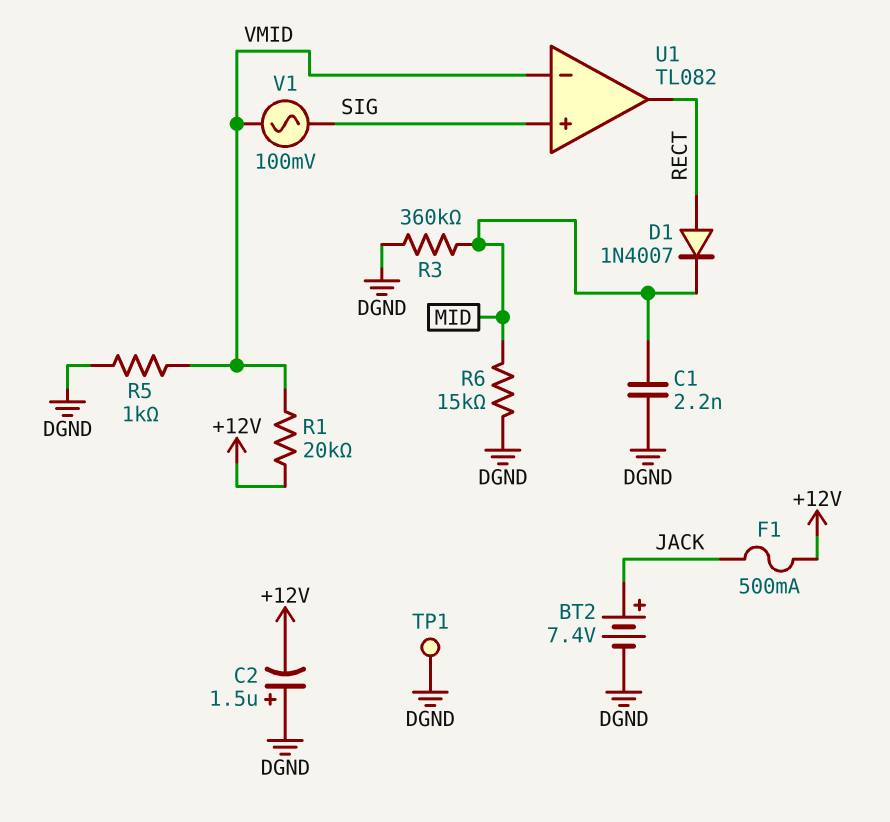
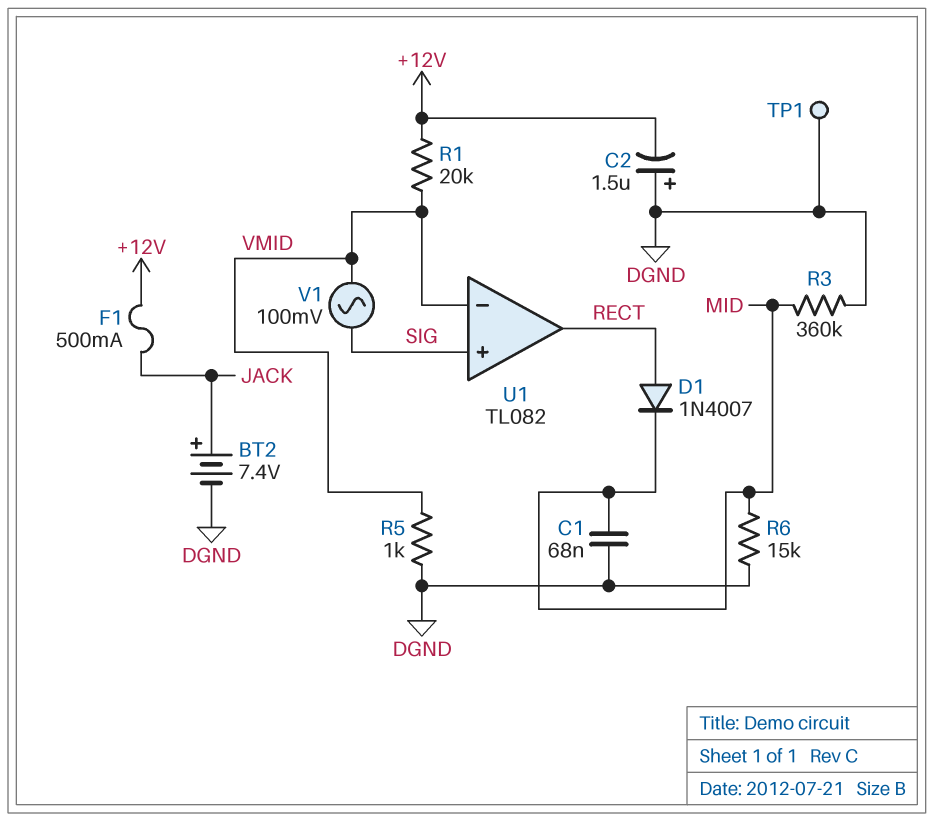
C1: 2.2nF (DGND, MID) -> 68nF (DGND, MID)

